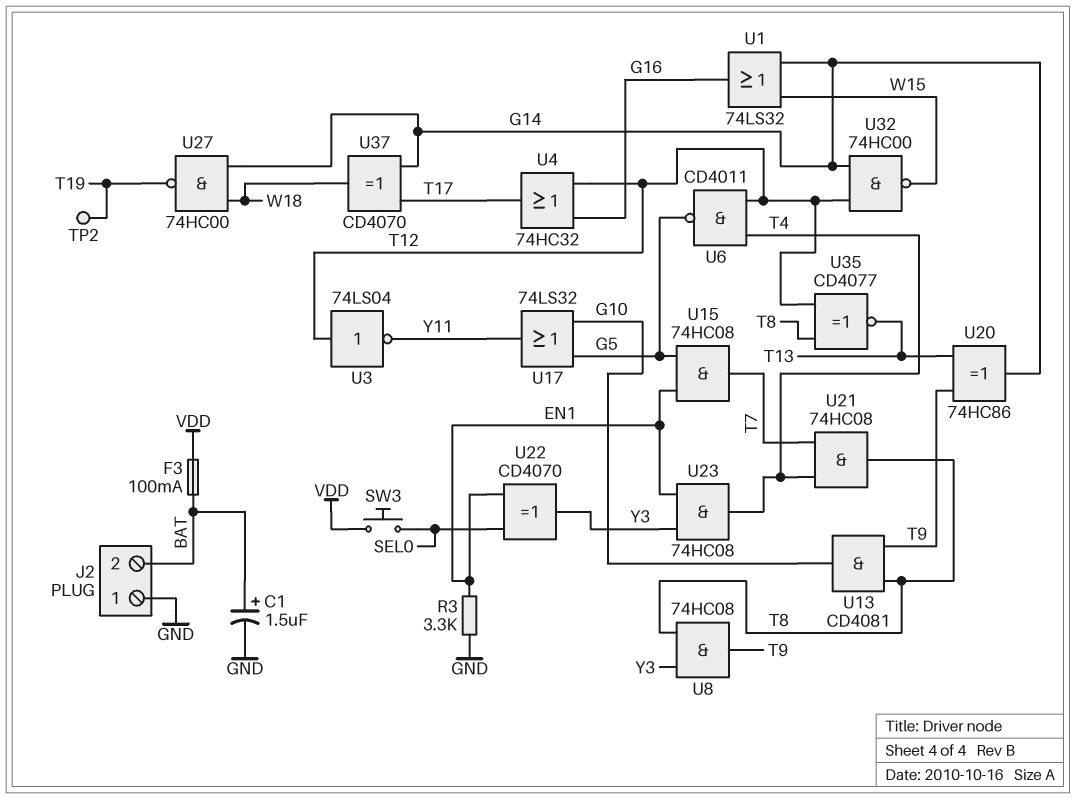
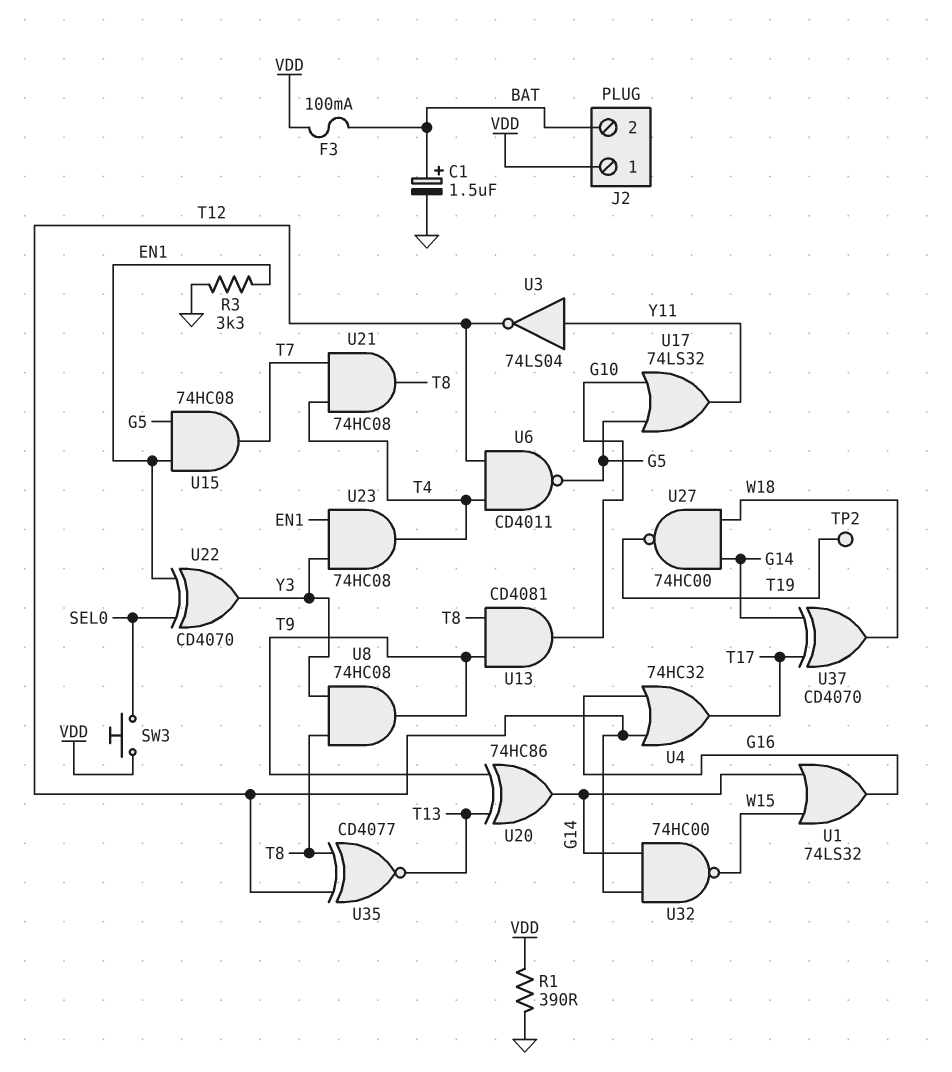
J2 pin 1: GND -> VDD
R1: none -> 390 (GND, VDD)
U3: NOT 74LS04 (in T12, out Y11) -> NOT 74LS04 (in Y11, out T12)

